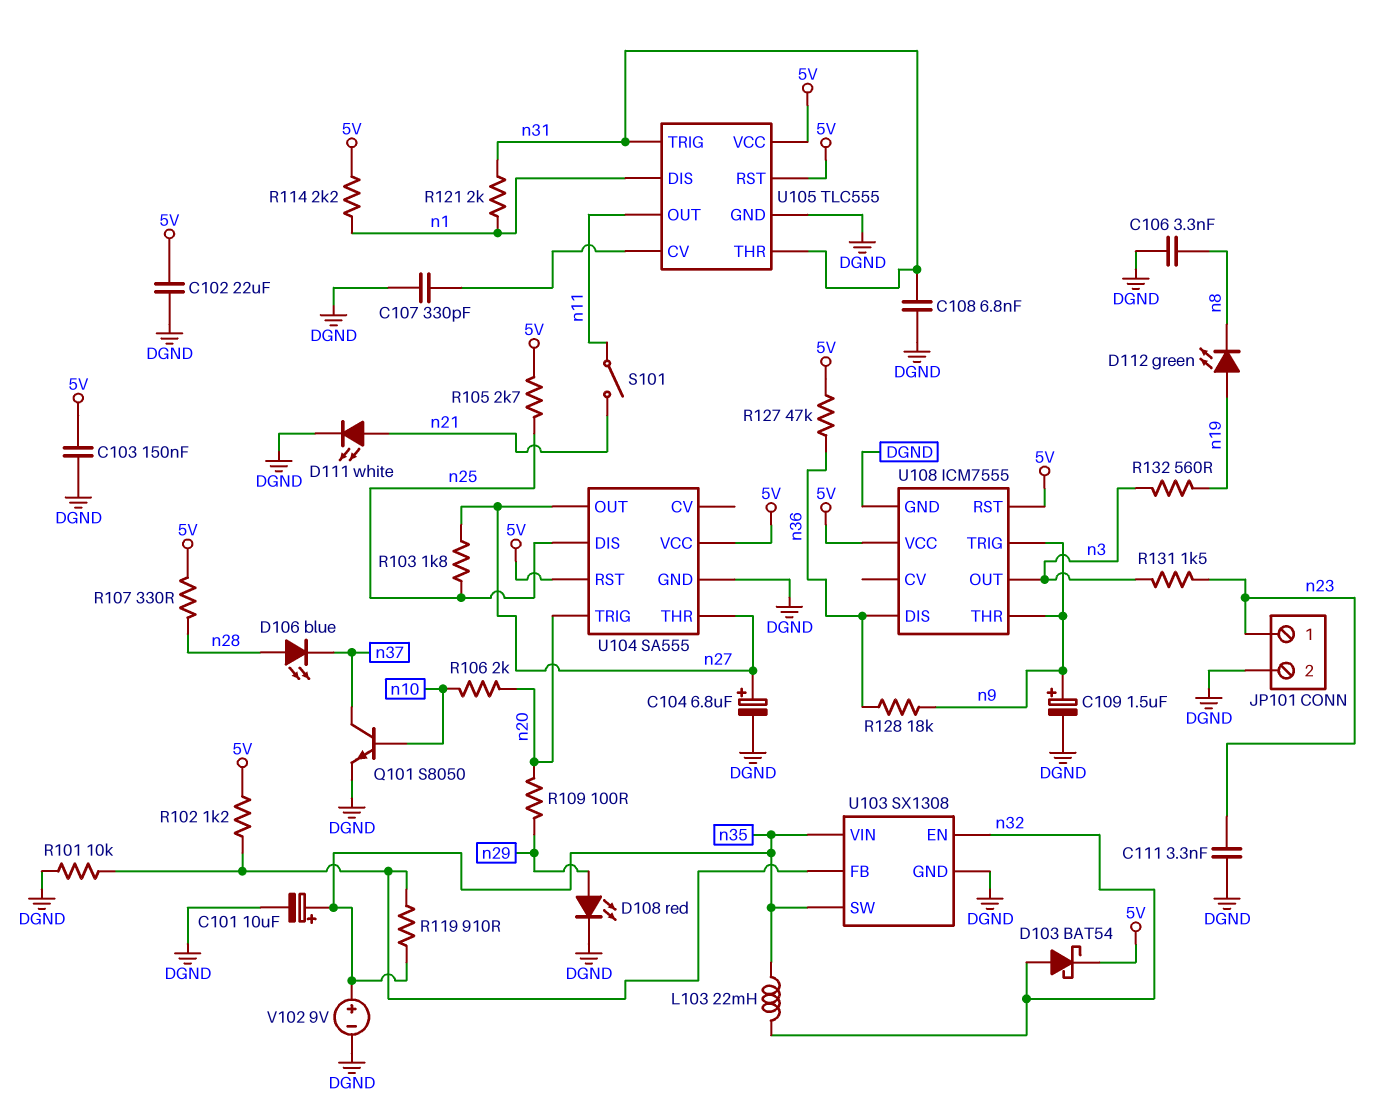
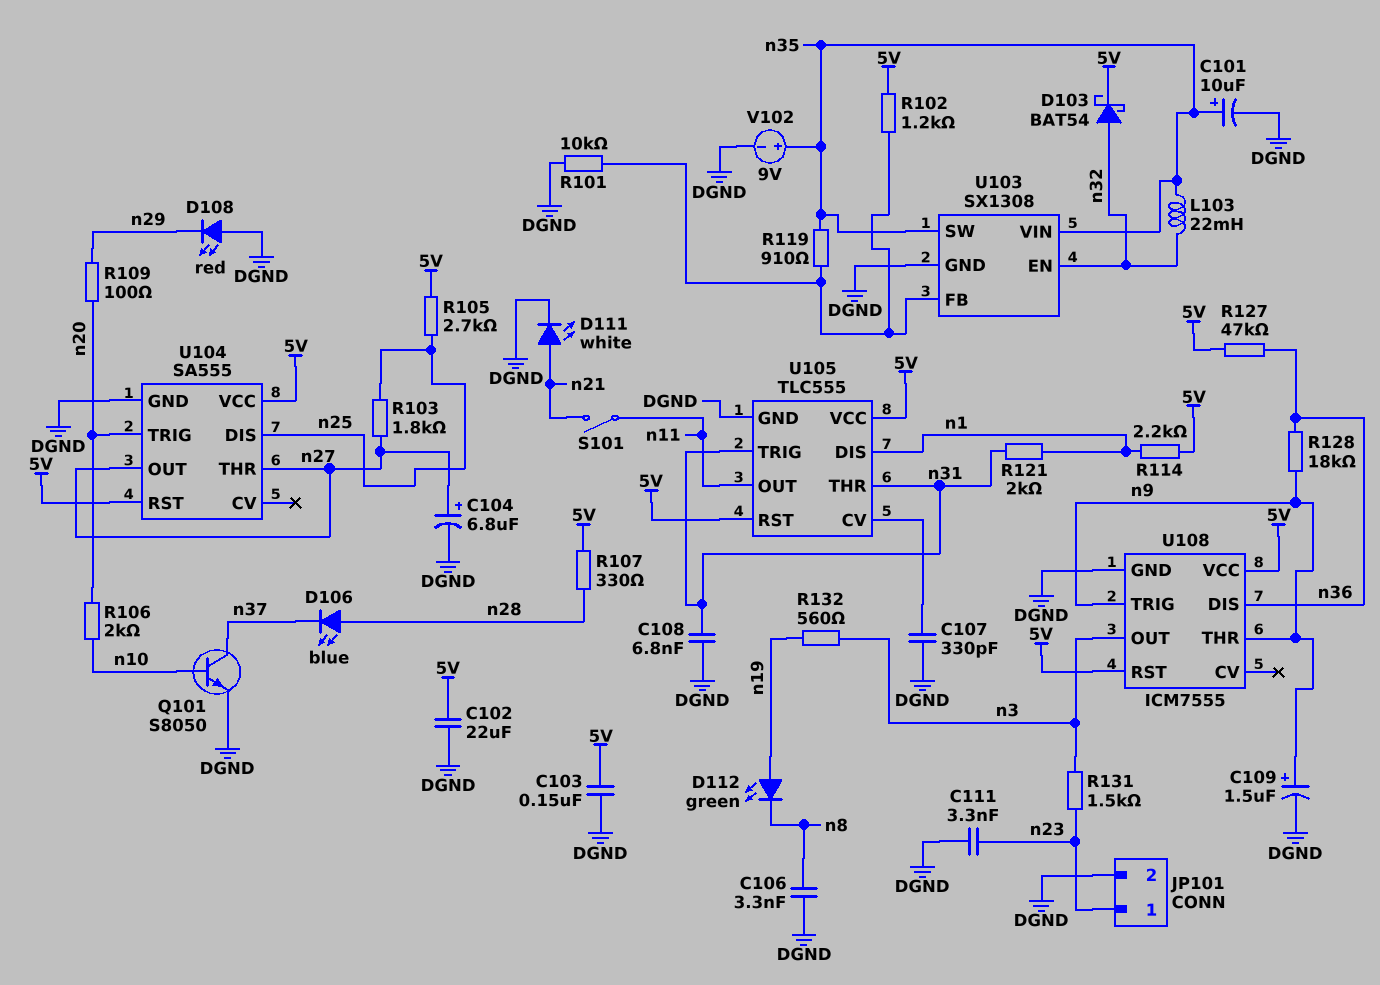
D108: LED red (A n29, K DGND) -> LED red (A DGND, K n29)

